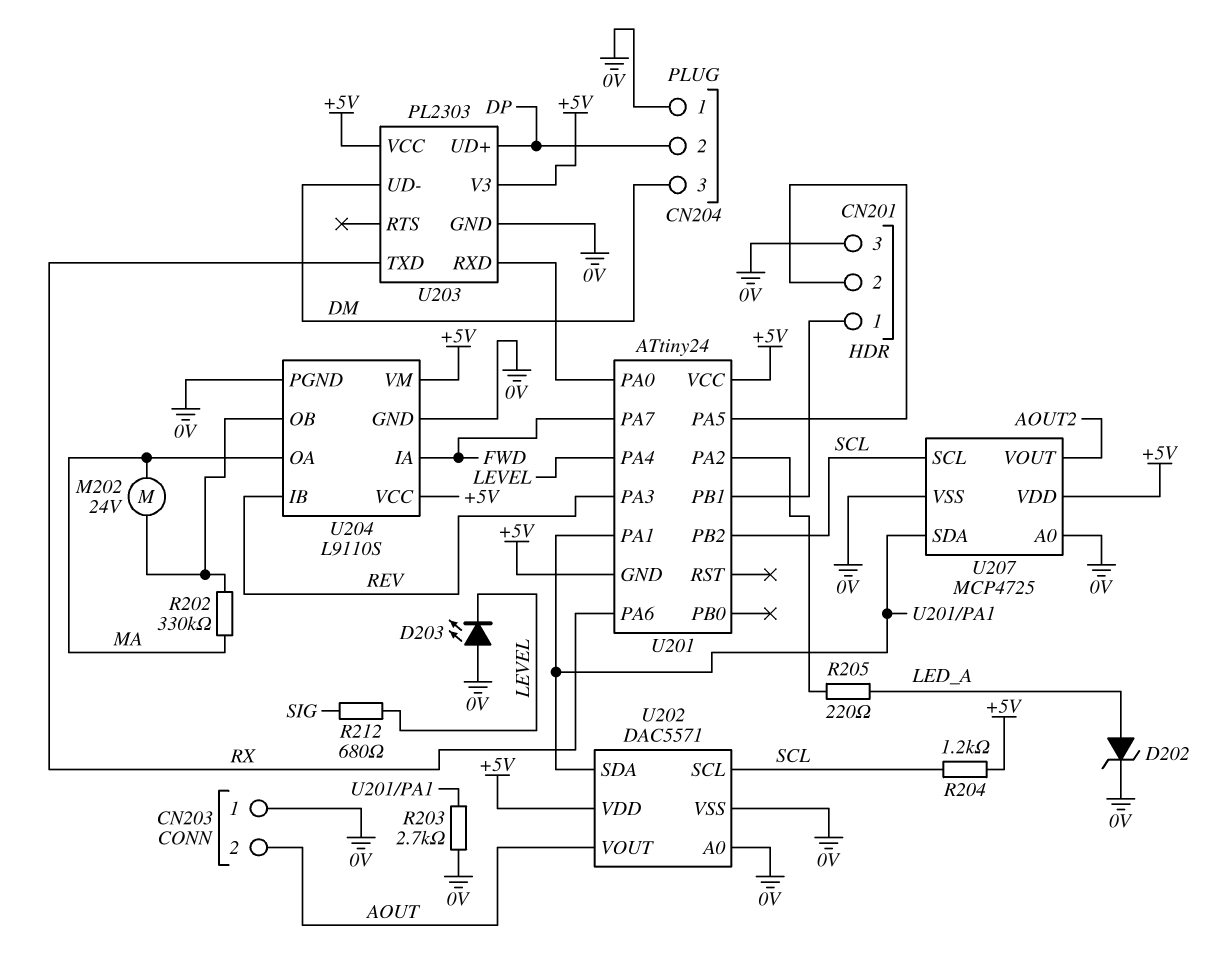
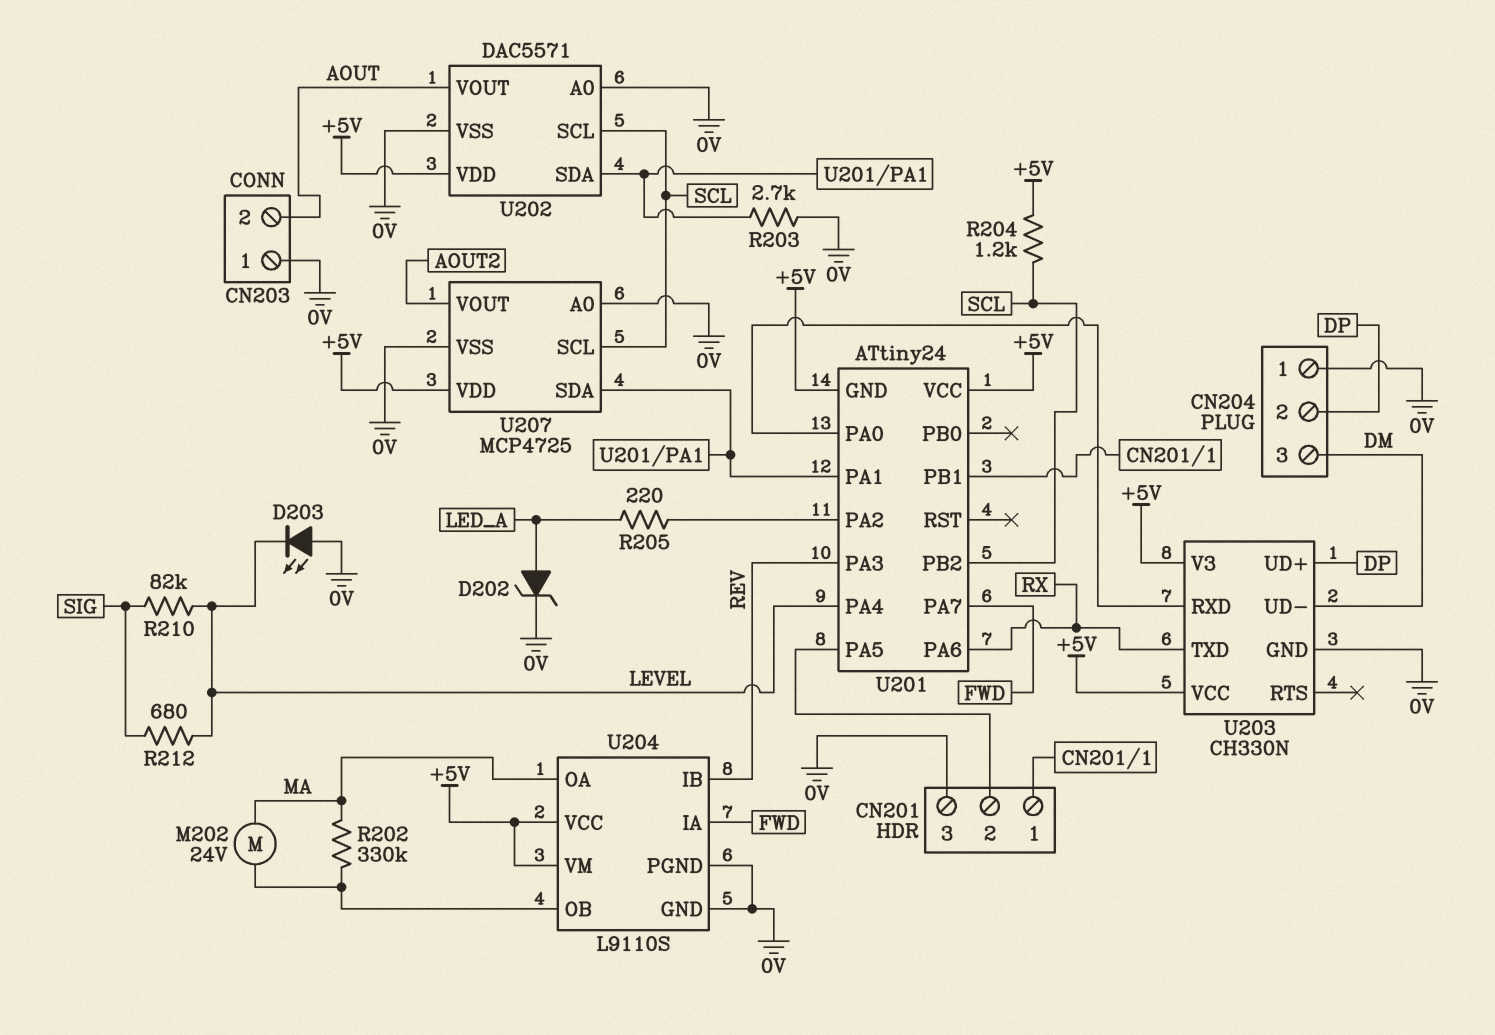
R210: none -> 82k (LEVEL, SIG)
U203: PL2303 -> CH330N

